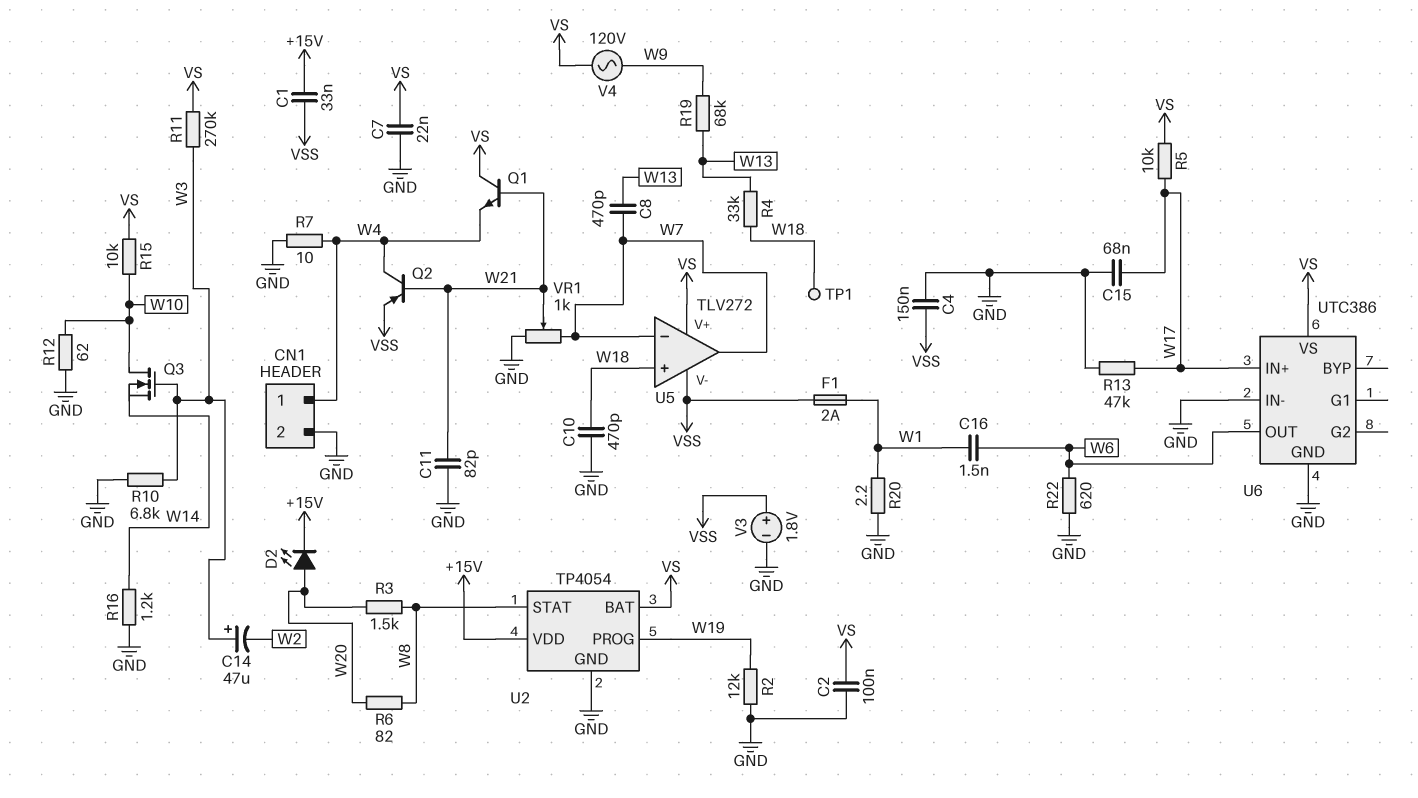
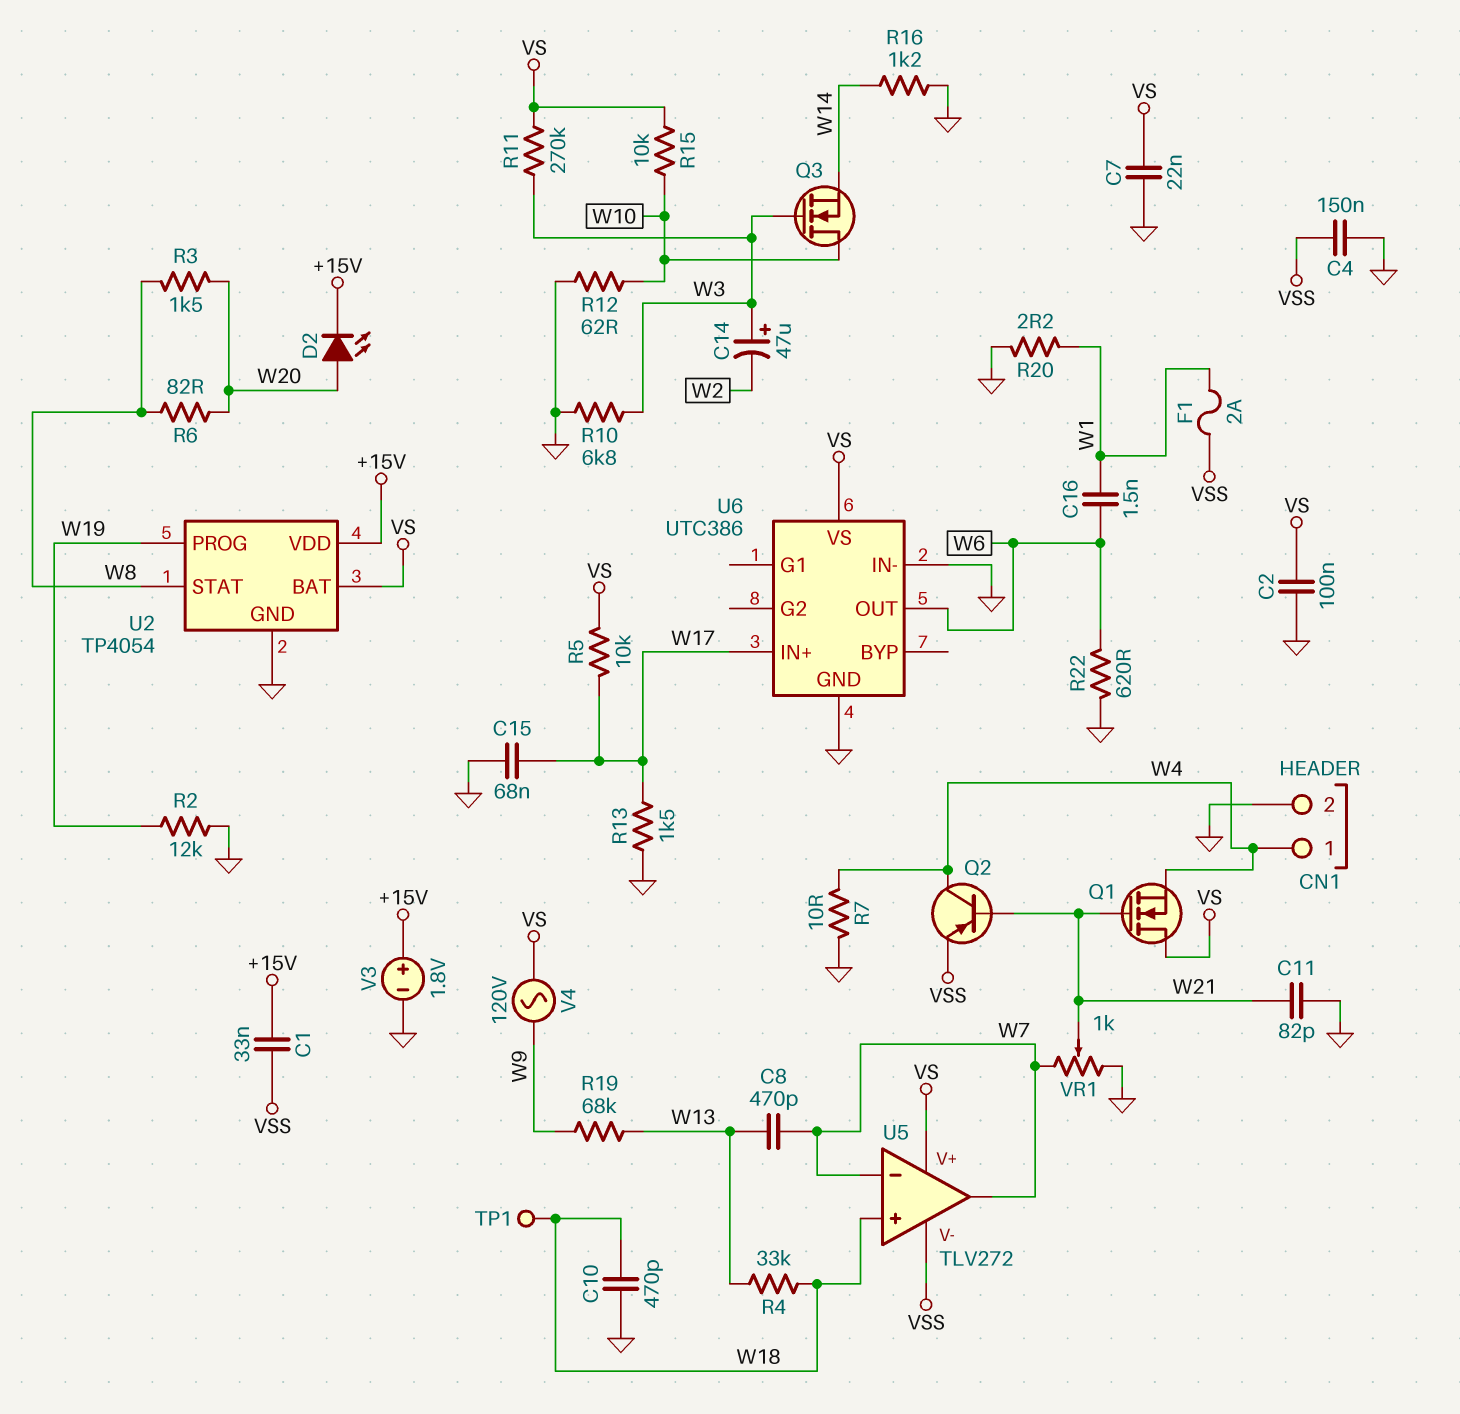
Q1: NPN (B W21, C VS, E W4) -> NMOS (G W21, D VS, S W4)
R13: 47k (GND, W17) -> 1.5k (GND, W17)
V3: 1.8V (plus VSS, minus GND) -> 1.8V (plus +15V, minus GND)

